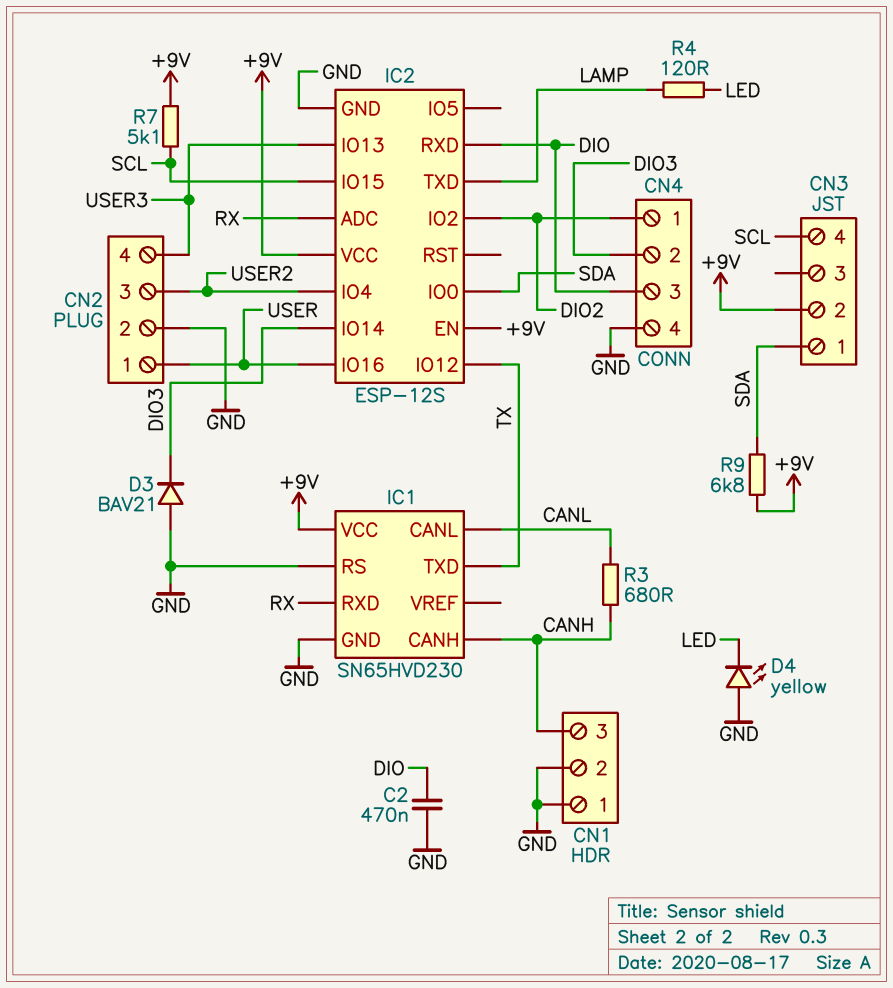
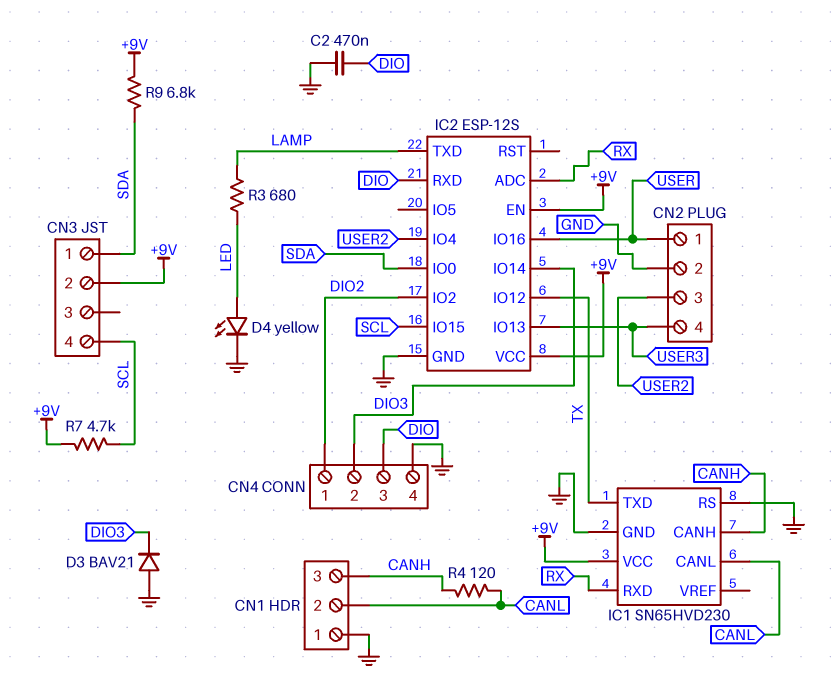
CN1 pin 2: GND -> CANL
D4: LED yellow (A GND, K LED) -> LED yellow (A LED, K GND)
R3: 680 (CANH, CANL) -> 680 (LAMP, LED)
R4: 120 (LAMP, LED) -> 120 (CANH, CANL)
R7: 5.1k (+9V, SCL) -> 4.7k (+9V, SCL)

